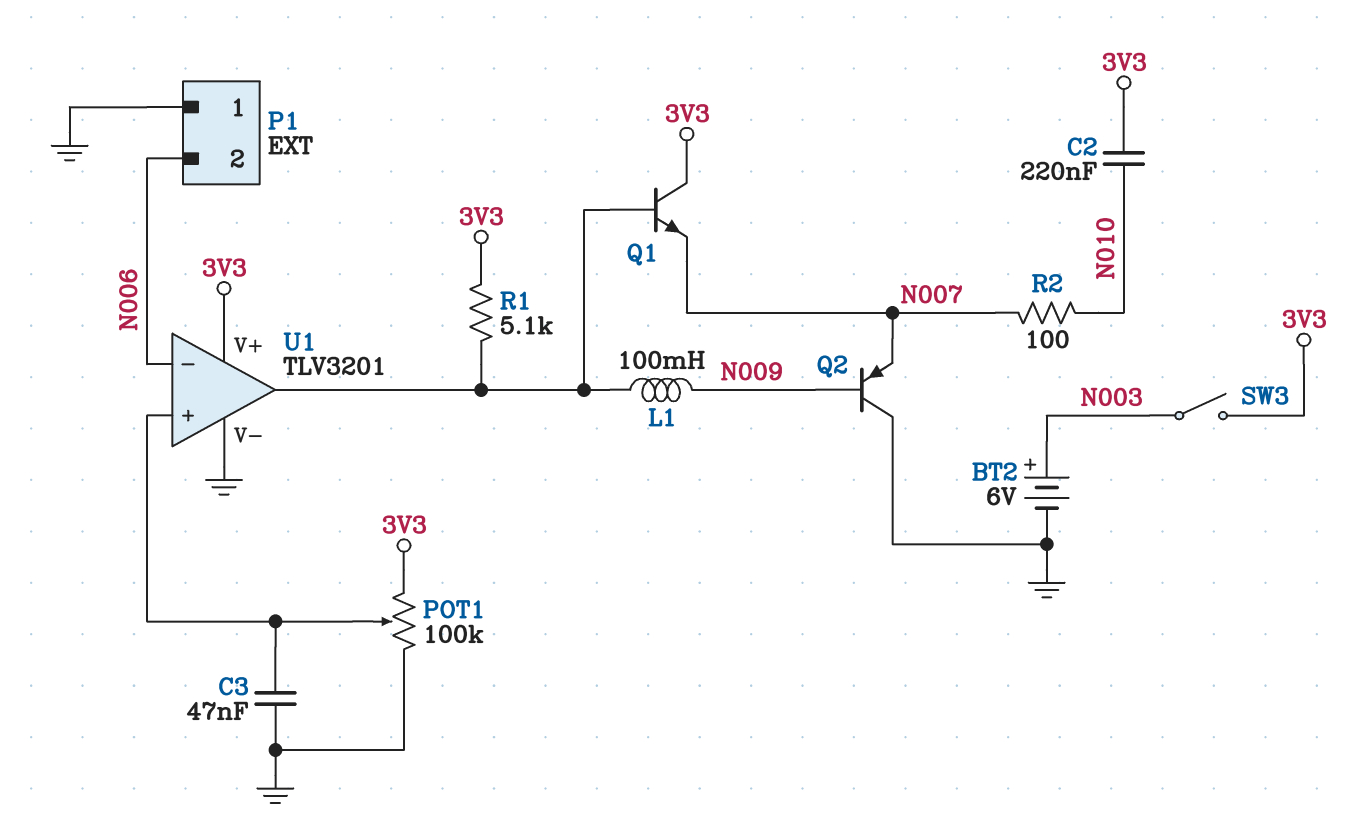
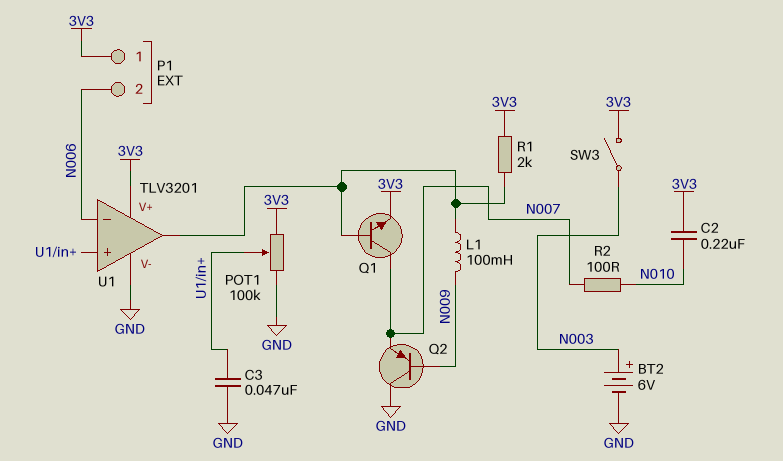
P1 pin 1: GND -> 3V3
Q1: NPN (B U1/out, C 3V3, E N007) -> NPN (B U1/out, C N007, E 3V3)
R1: 5.1k (3V3, U1/out) -> 2k (3V3, U1/out)

